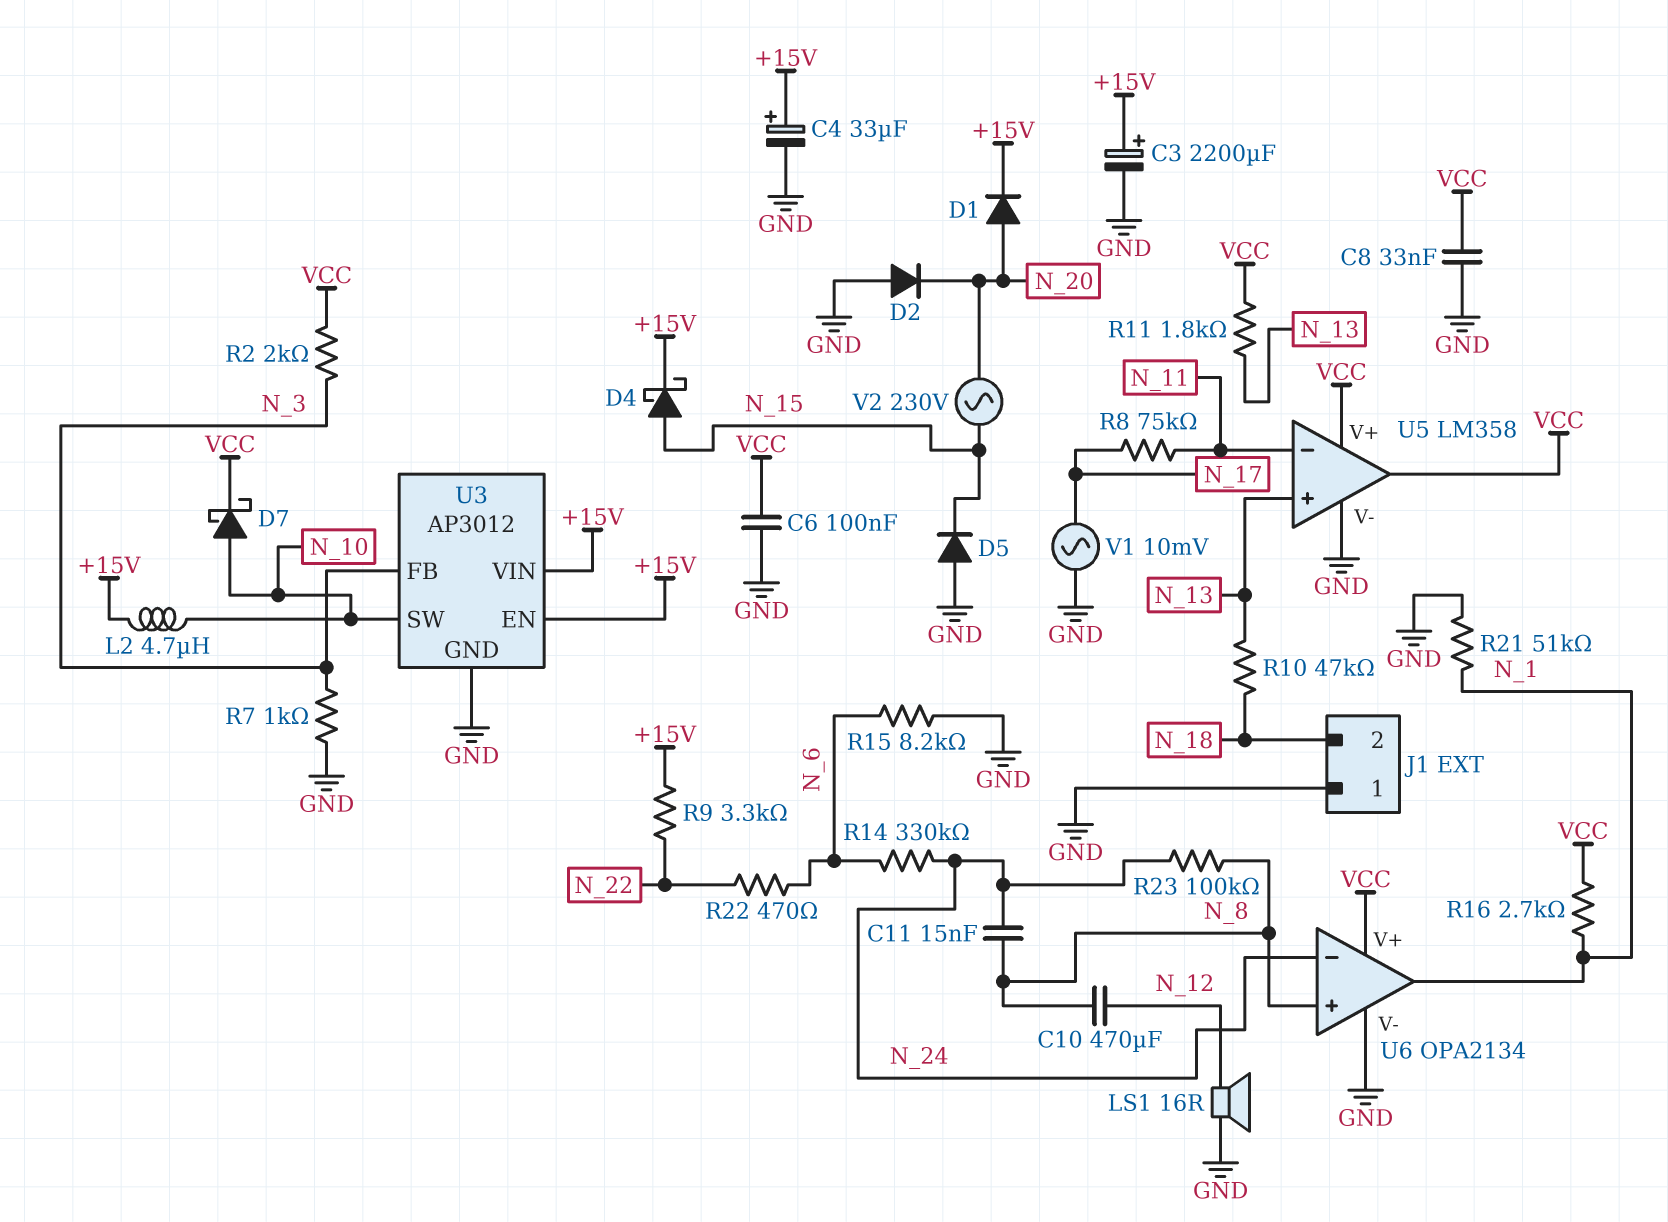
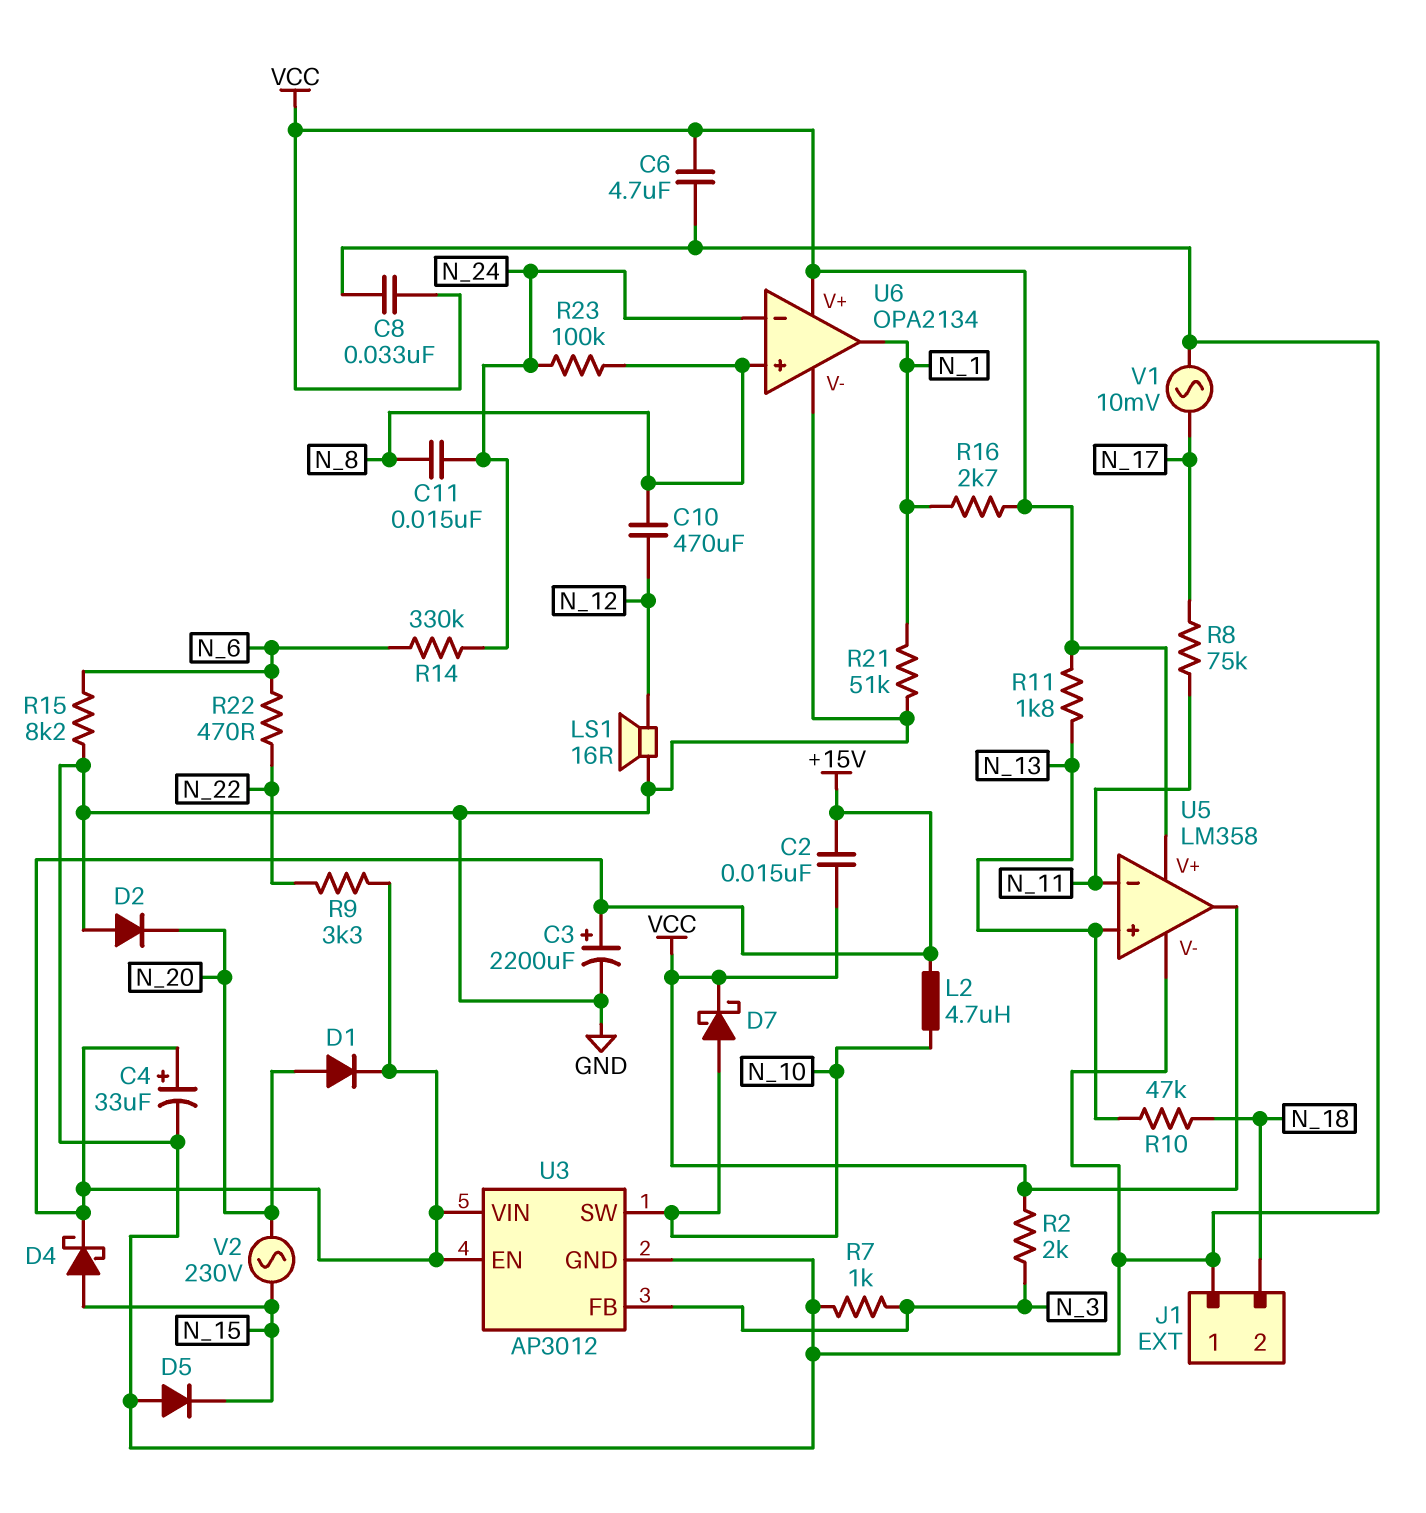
C2: none -> 15nF (+15V, VCC)
C6: 100nF (GND, VCC) -> 4.7uF (GND, VCC)

